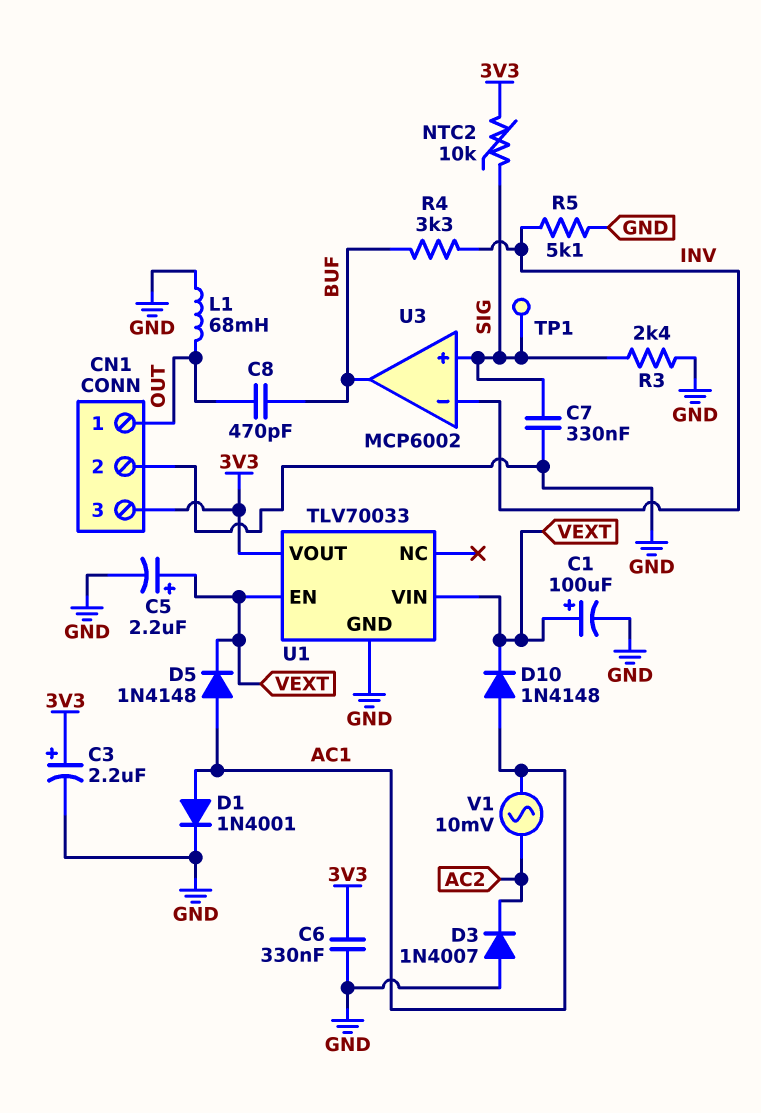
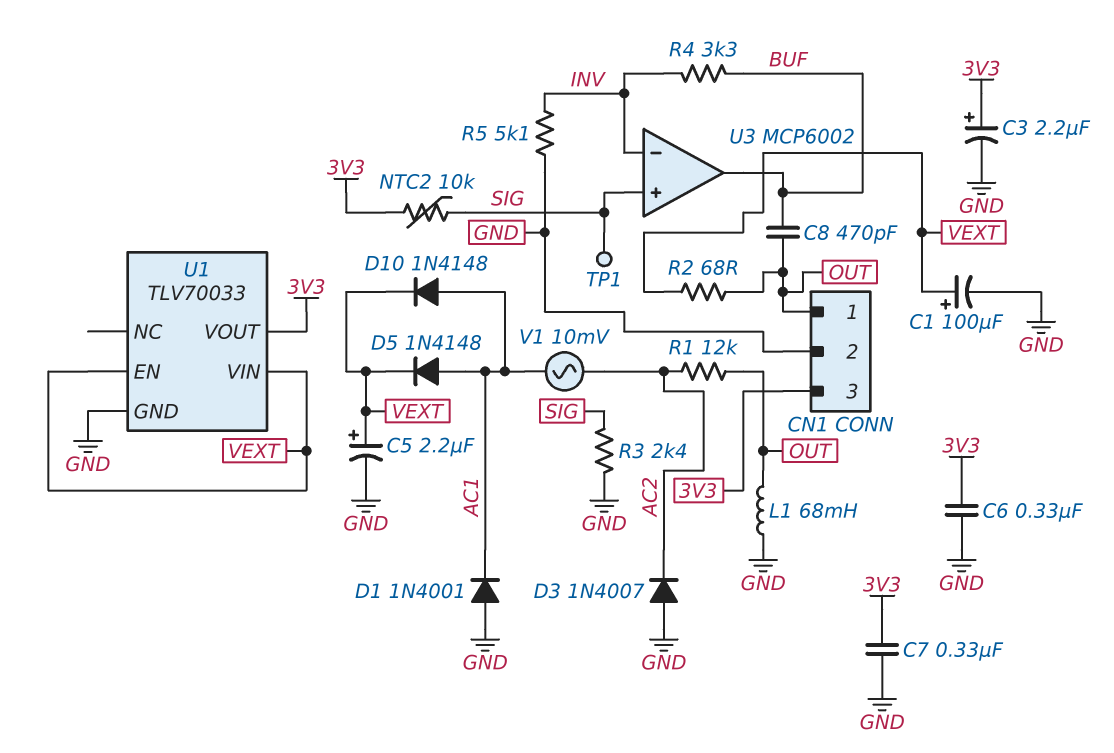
C7: 330nF (GND, SIG) -> 330nF (3V3, GND)
D1: diode 1N4001 (A AC1, K GND) -> diode 1N4001 (A GND, K AC1)
R1: none -> 12k (AC2, OUT)
R2: none -> 68 (OUT, VEXT)

